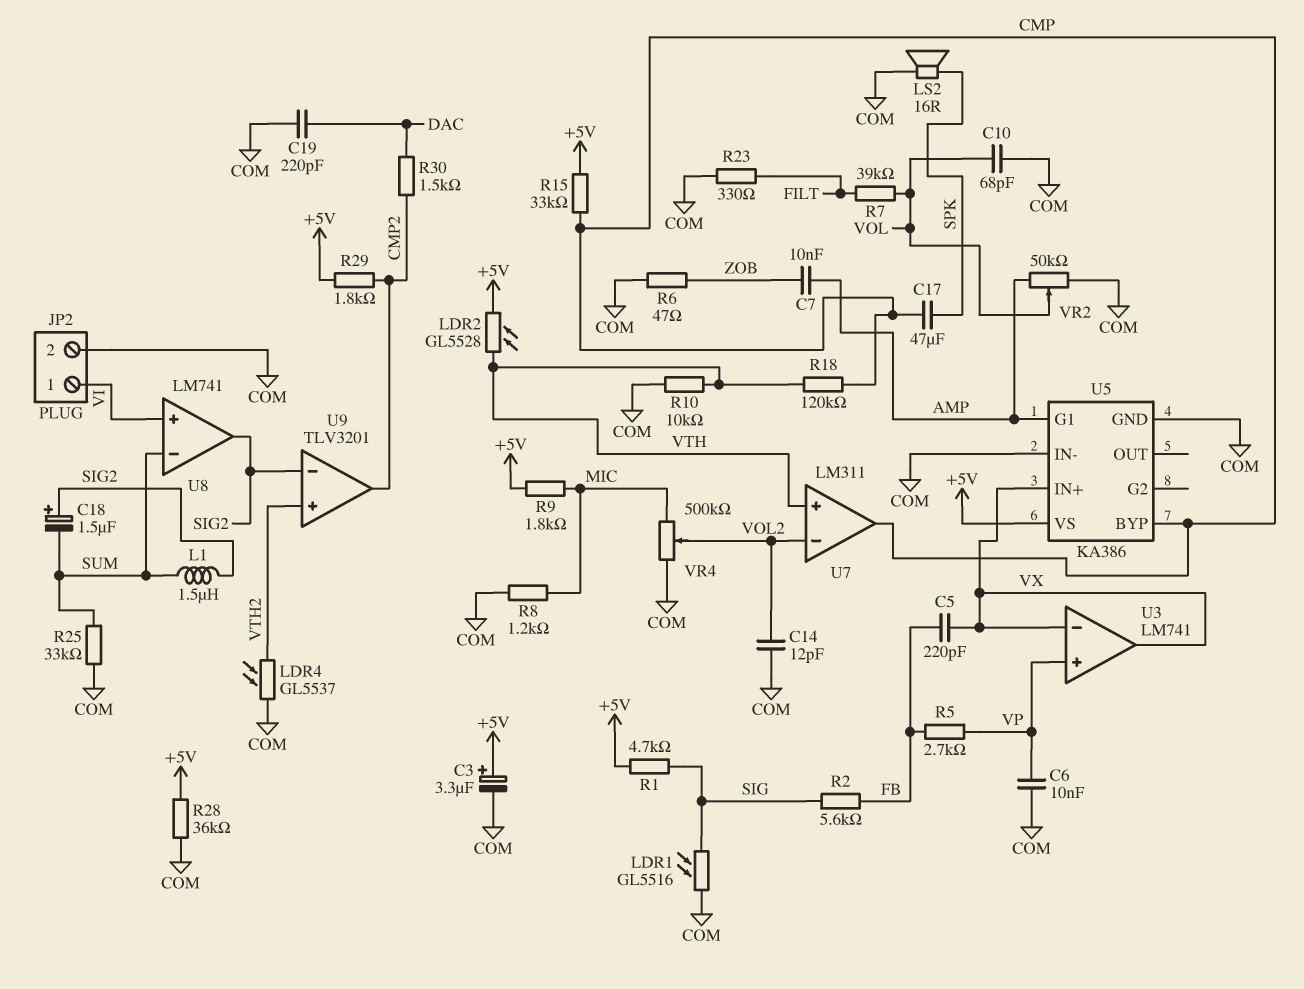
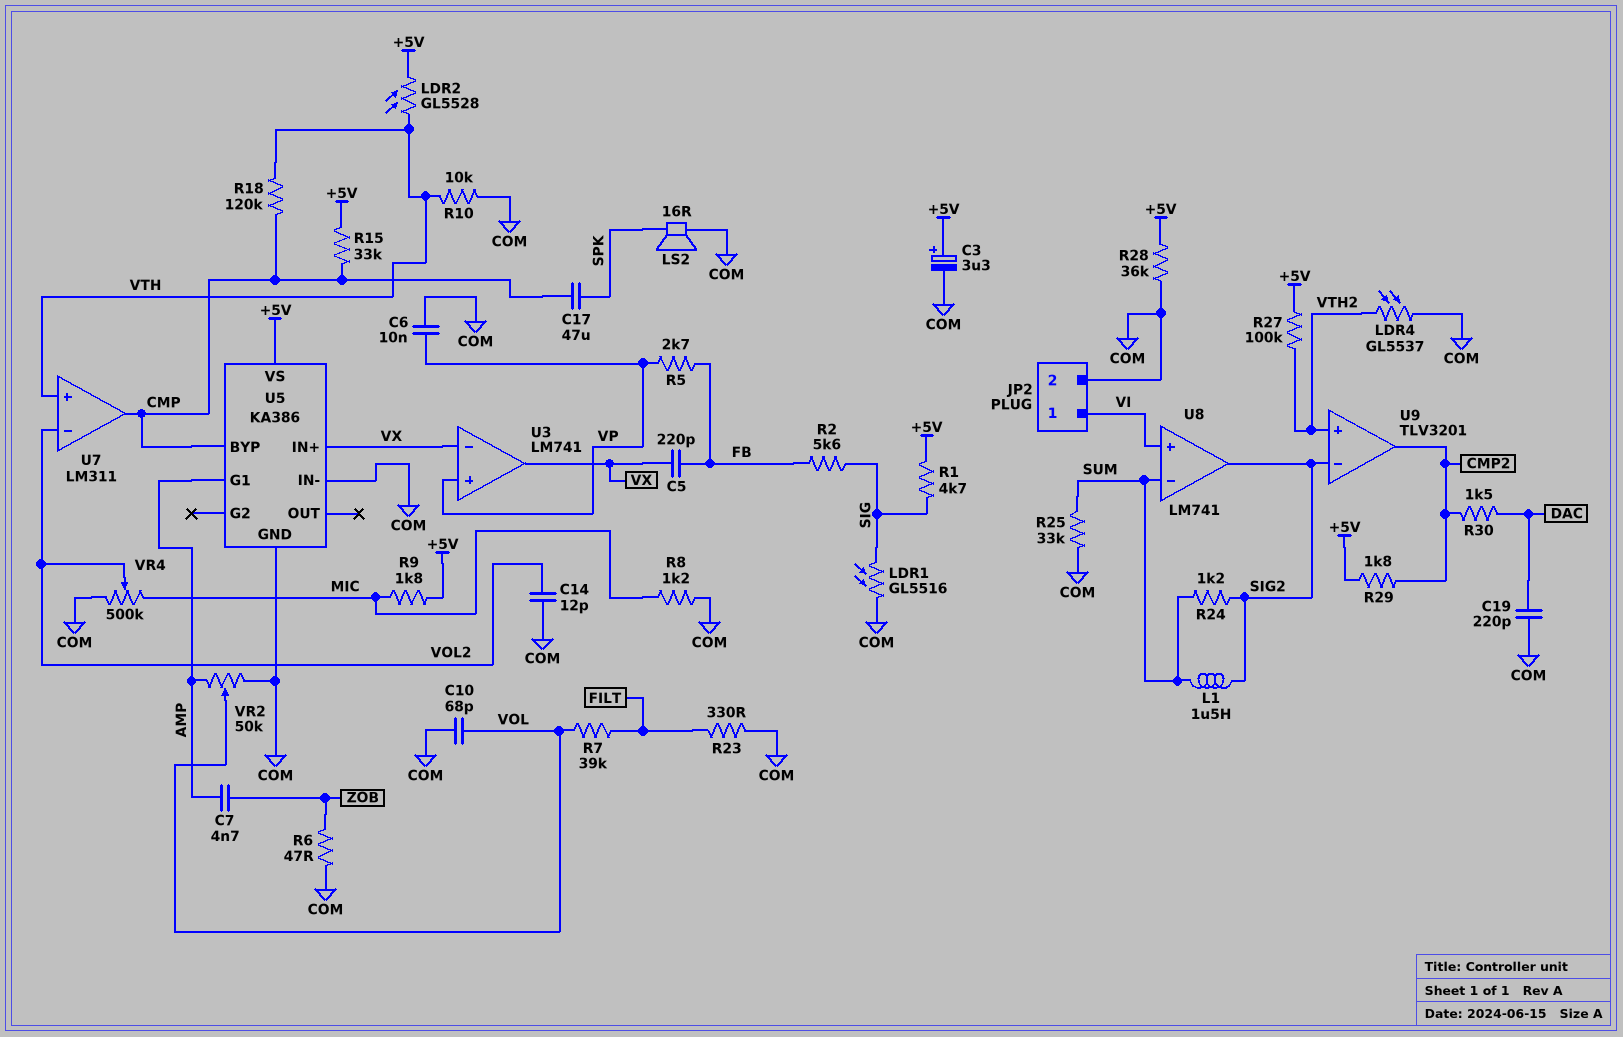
C7: 10nF (AMP, ZOB) -> 4.7nF (AMP, ZOB)
C18: 1.5uF (plus SIG2, minus SUM) -> none
R24: none -> 1.2k (SIG2, SUM)
R27: none -> 100k (+5V, VTH2)

